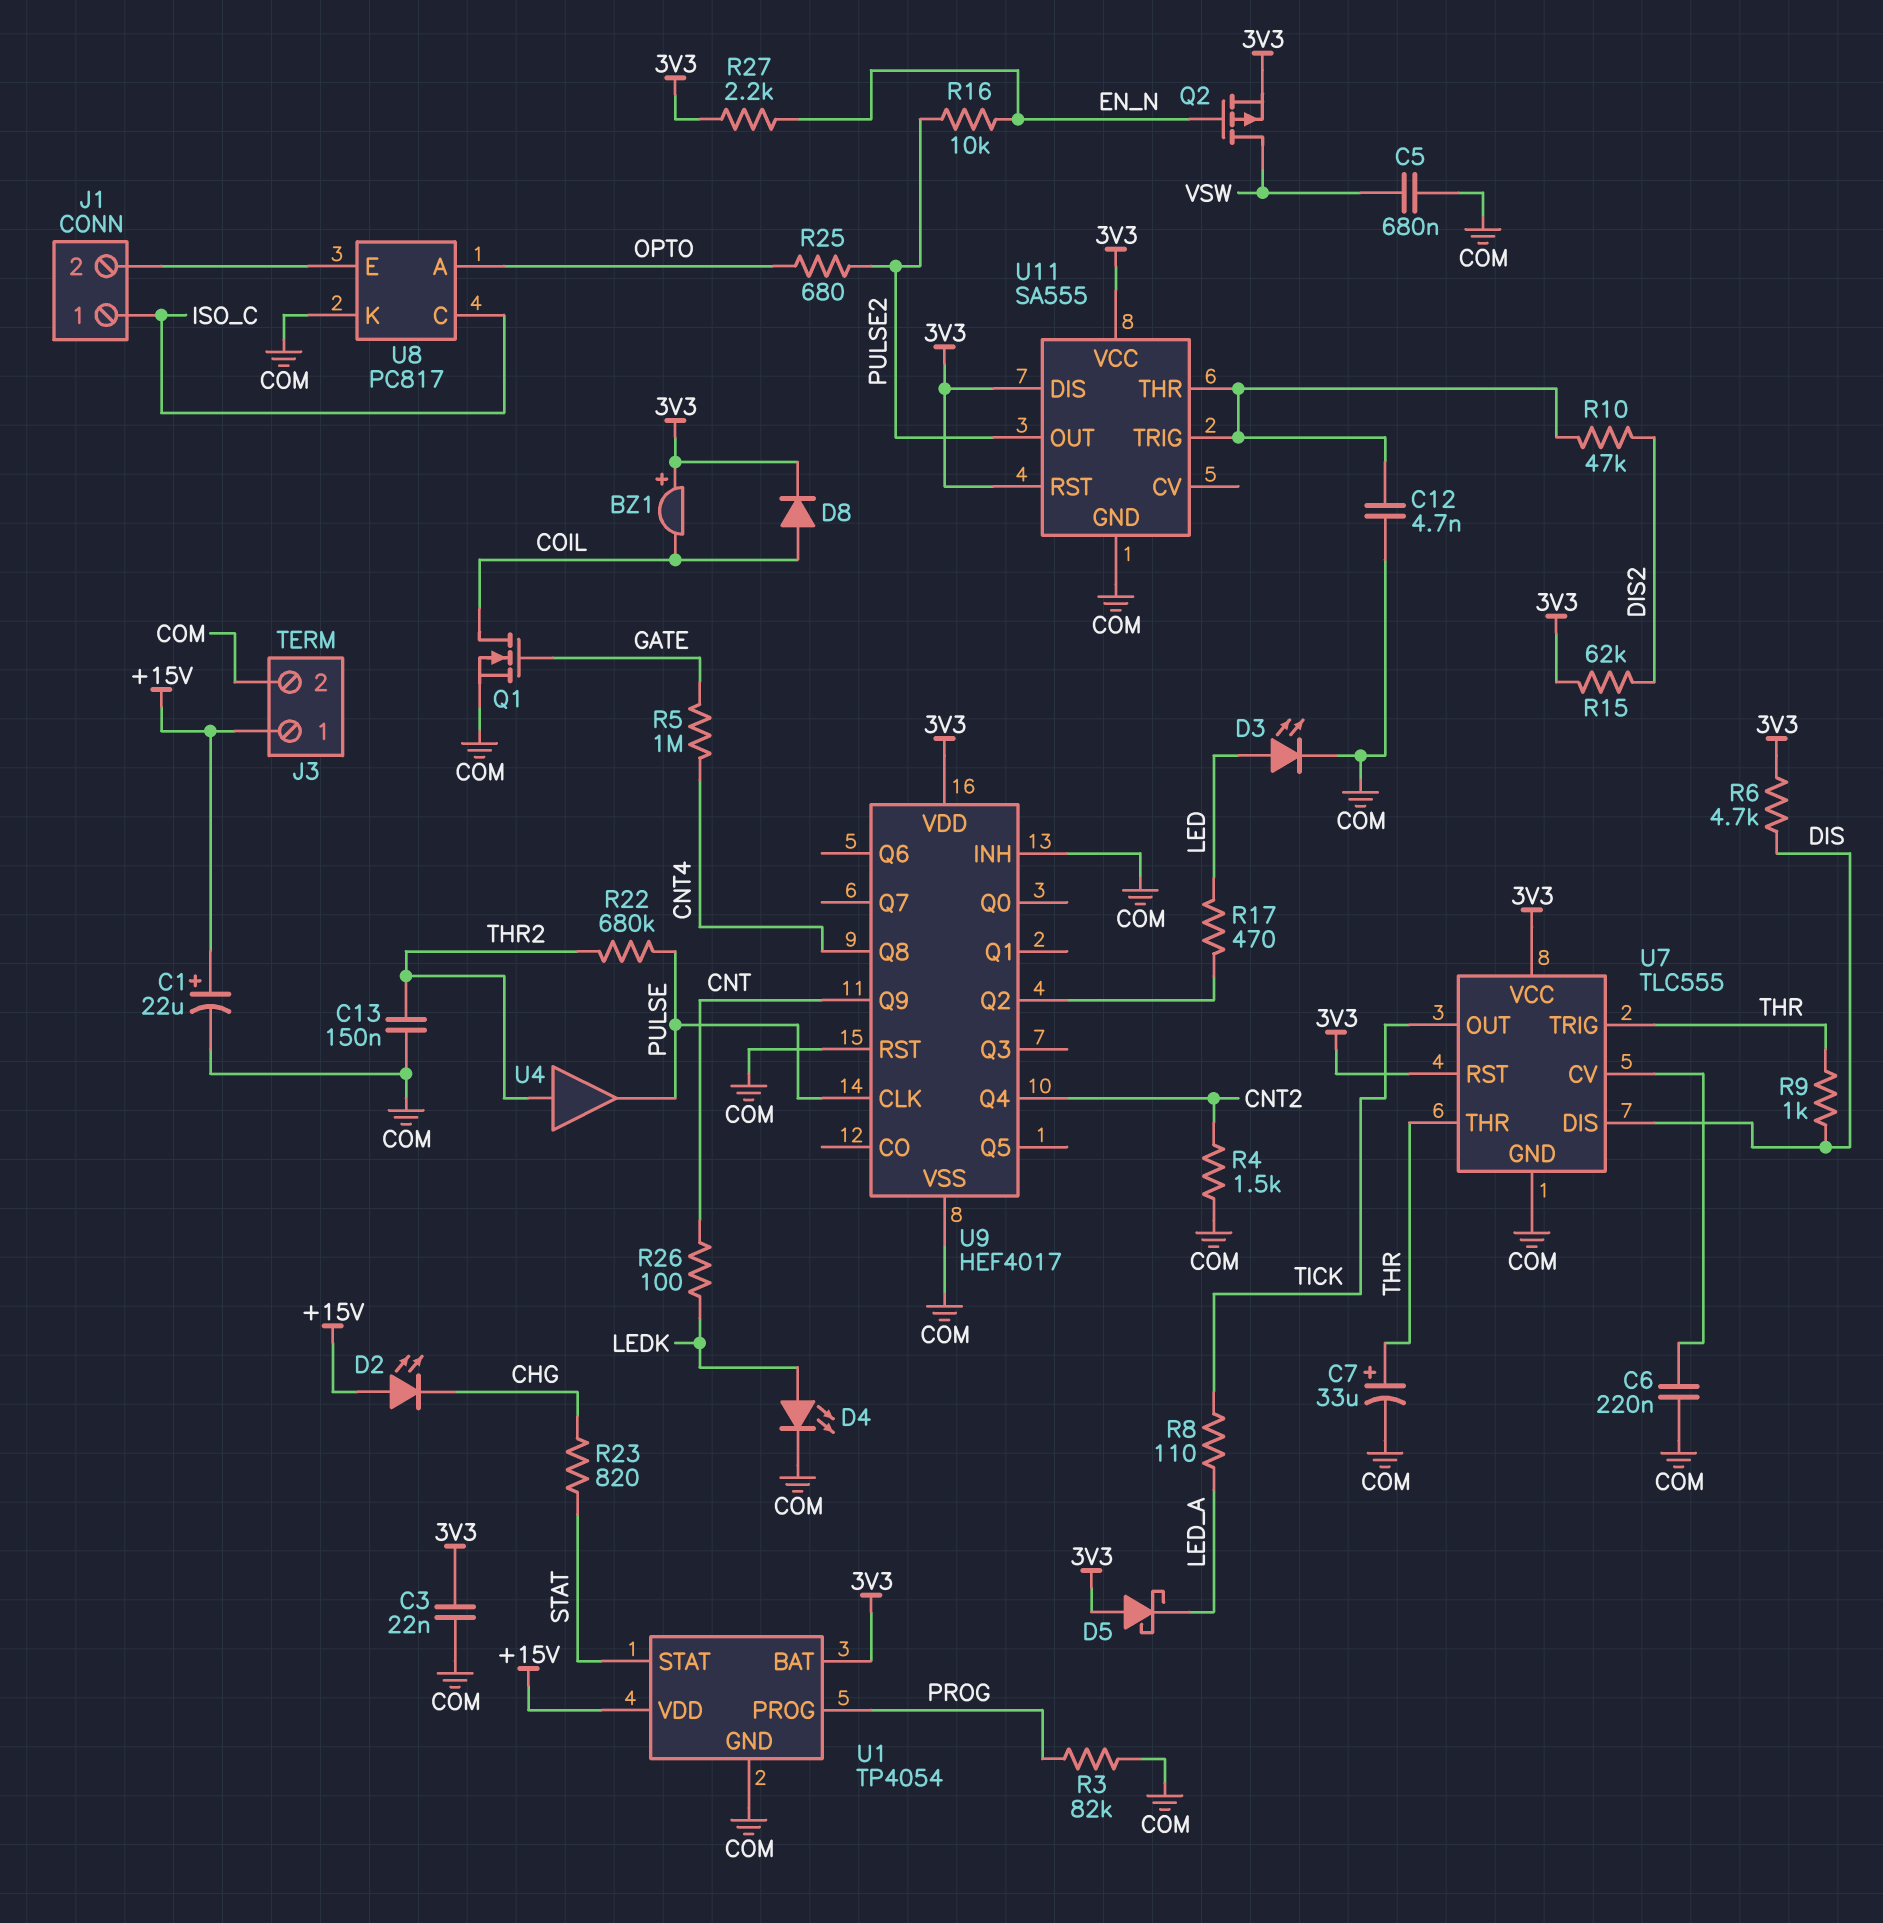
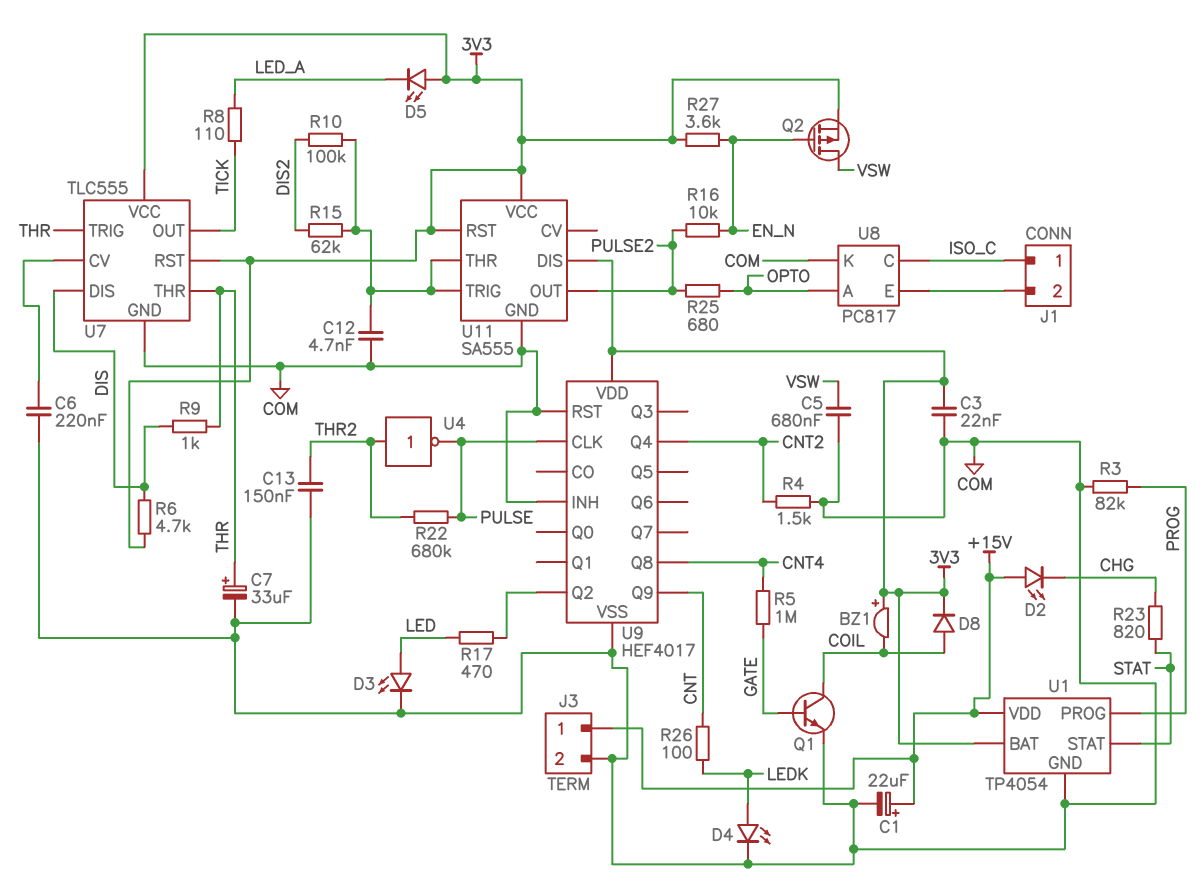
D5: schottky (A 3V3, K LED_A) -> LED (A 3V3, K LED_A)
Q1: NMOS (G GATE, D COIL, S COM) -> NPN (B GATE, C COIL, E COM)
R10: 47k (DIS2, U11/THR) -> 100k (DIS2, U11/THR)
R15: 62k (3V3, DIS2) -> 62k (DIS2, U11/THR)
R27: 2.2k (3V3, EN_N) -> 3.6k (3V3, EN_N)
U4: buffer (in THR2, out PULSE) -> NOT (in THR2, out PULSE)

